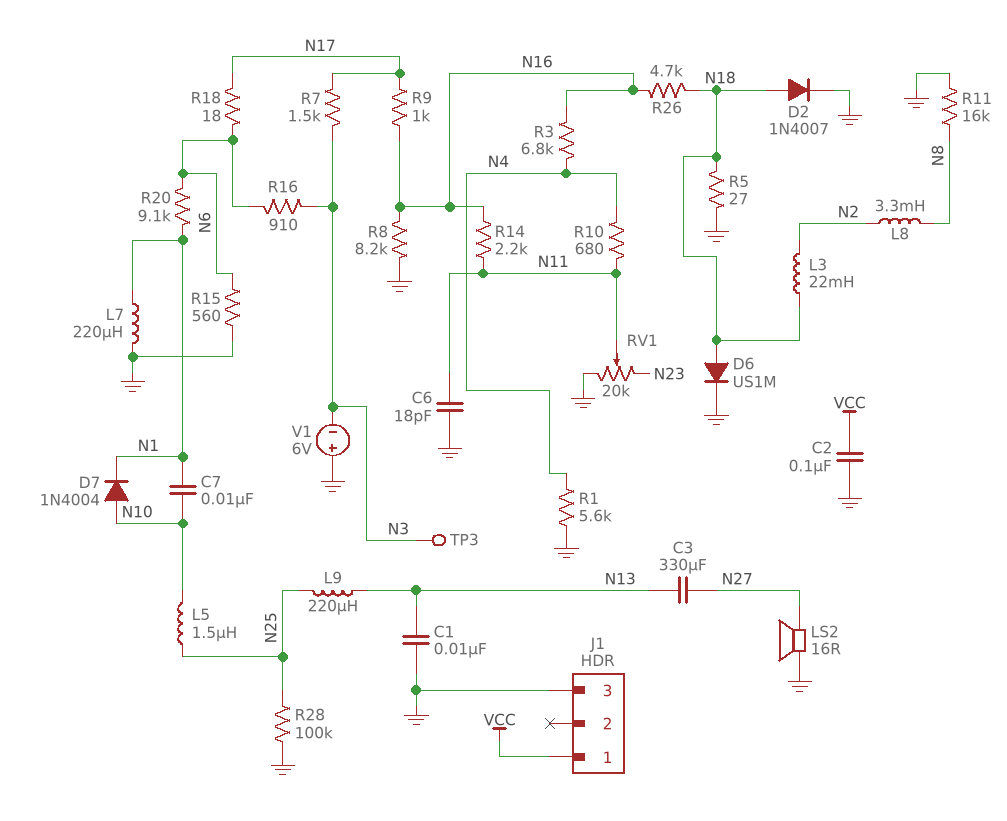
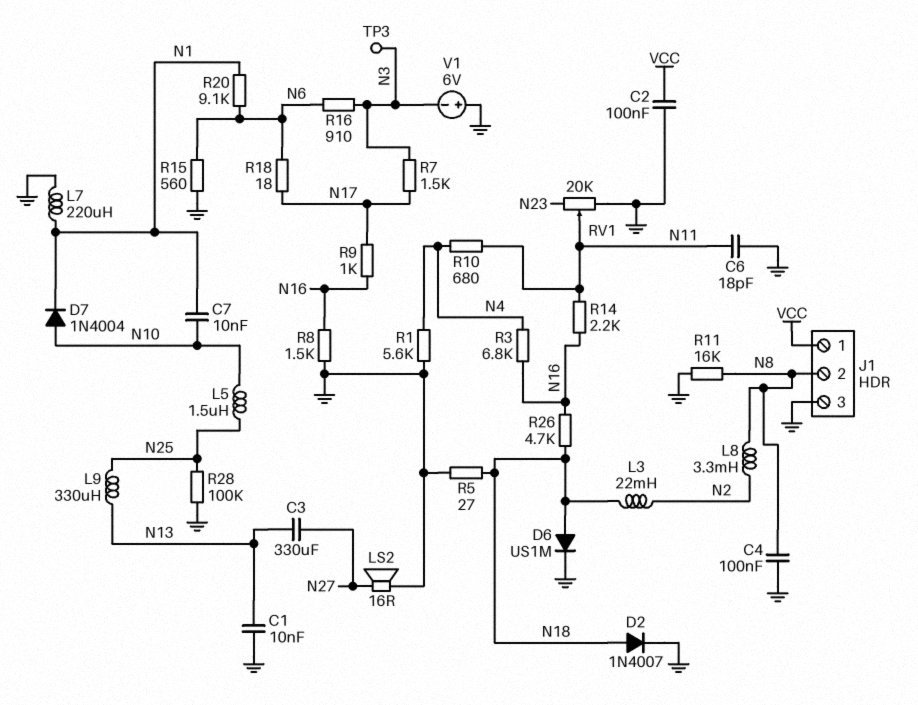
C4: none -> 100nF (GND, N8)
J1 pin 2: none -> N8
L9: 220uH (N13, N25) -> 330uH (N13, N25)
R8: 8.2k (GND, N16) -> 1.5k (GND, N16)

